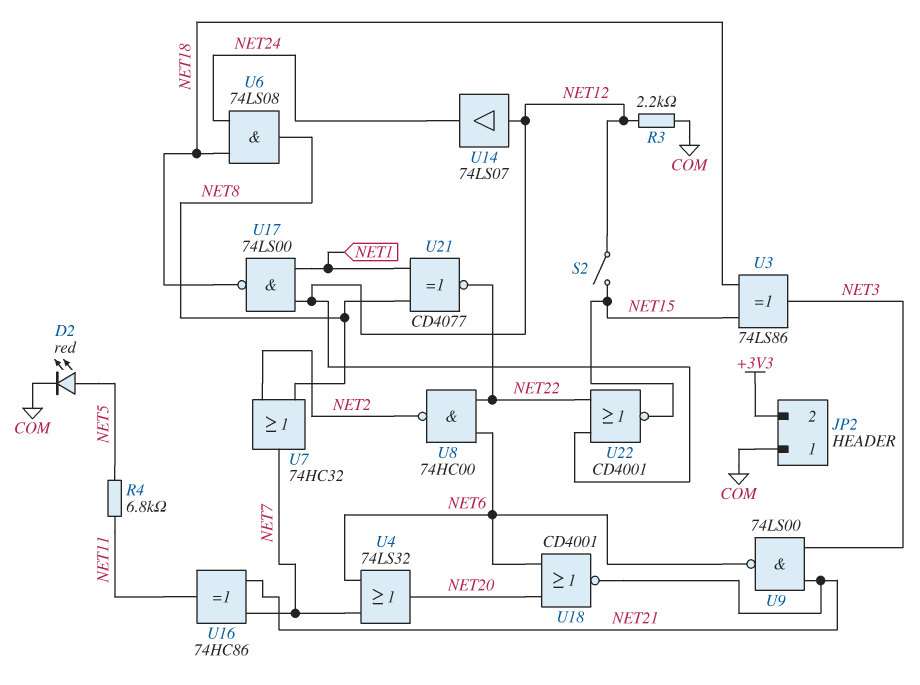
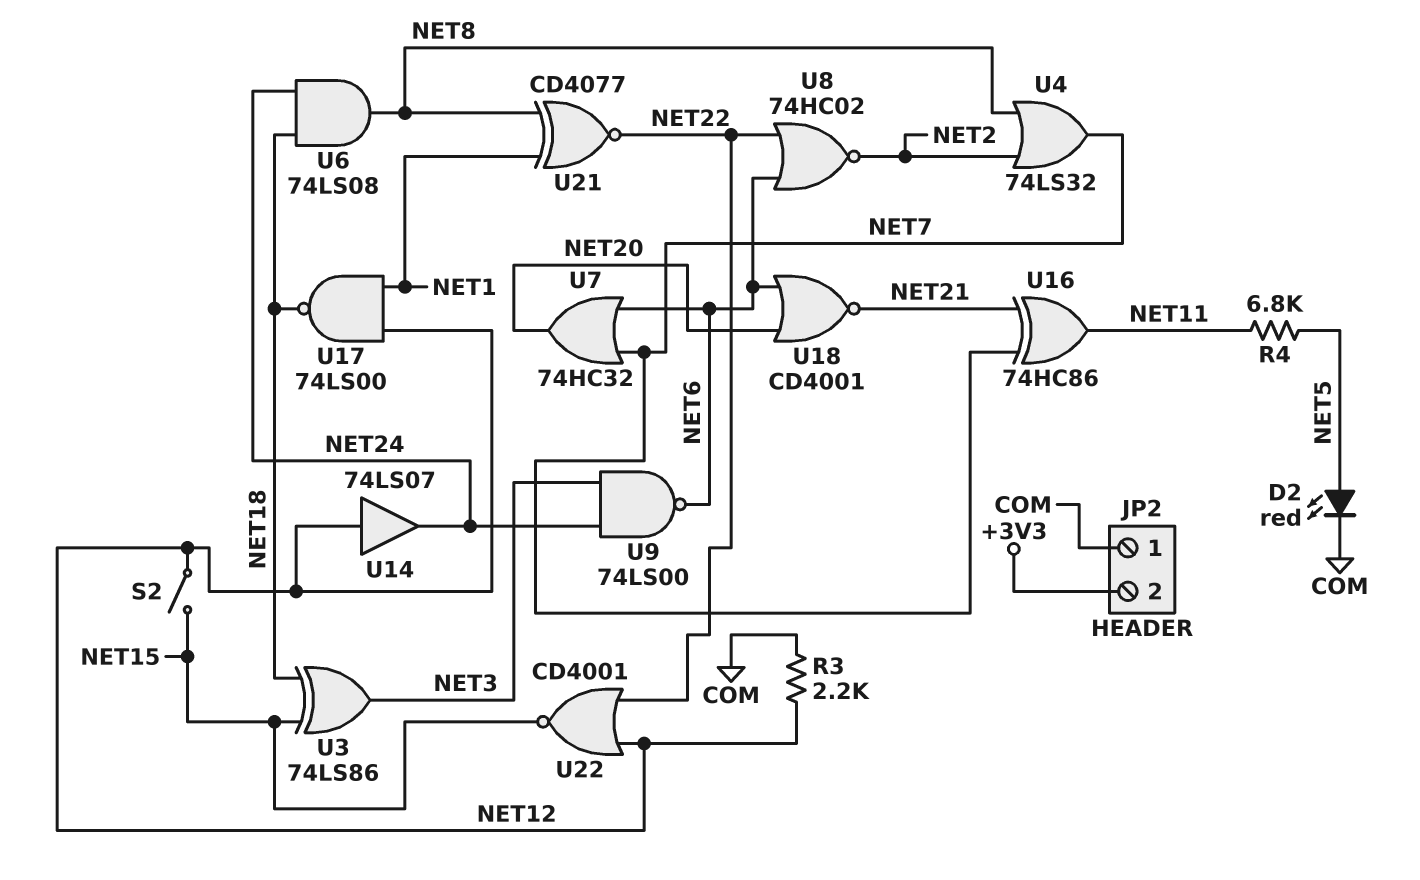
U4: OR 74LS32 (in NET6, in NET7, out NET20) -> OR 74LS32 (in NET2, in NET8, out NET7)
U7: OR 74HC32 (in NET2, in NET8, out NET7) -> OR 74HC32 (in NET6, in NET7, out NET20)
U8: NAND 74HC00 (in NET6, in NET22, out NET2) -> NOR 74HC02 (in NET6, in NET22, out NET2)
U9: NAND 74LS00 (in NET3, in NET21, out NET6) -> NAND 74LS00 (in NET3, in NET24, out NET6)

